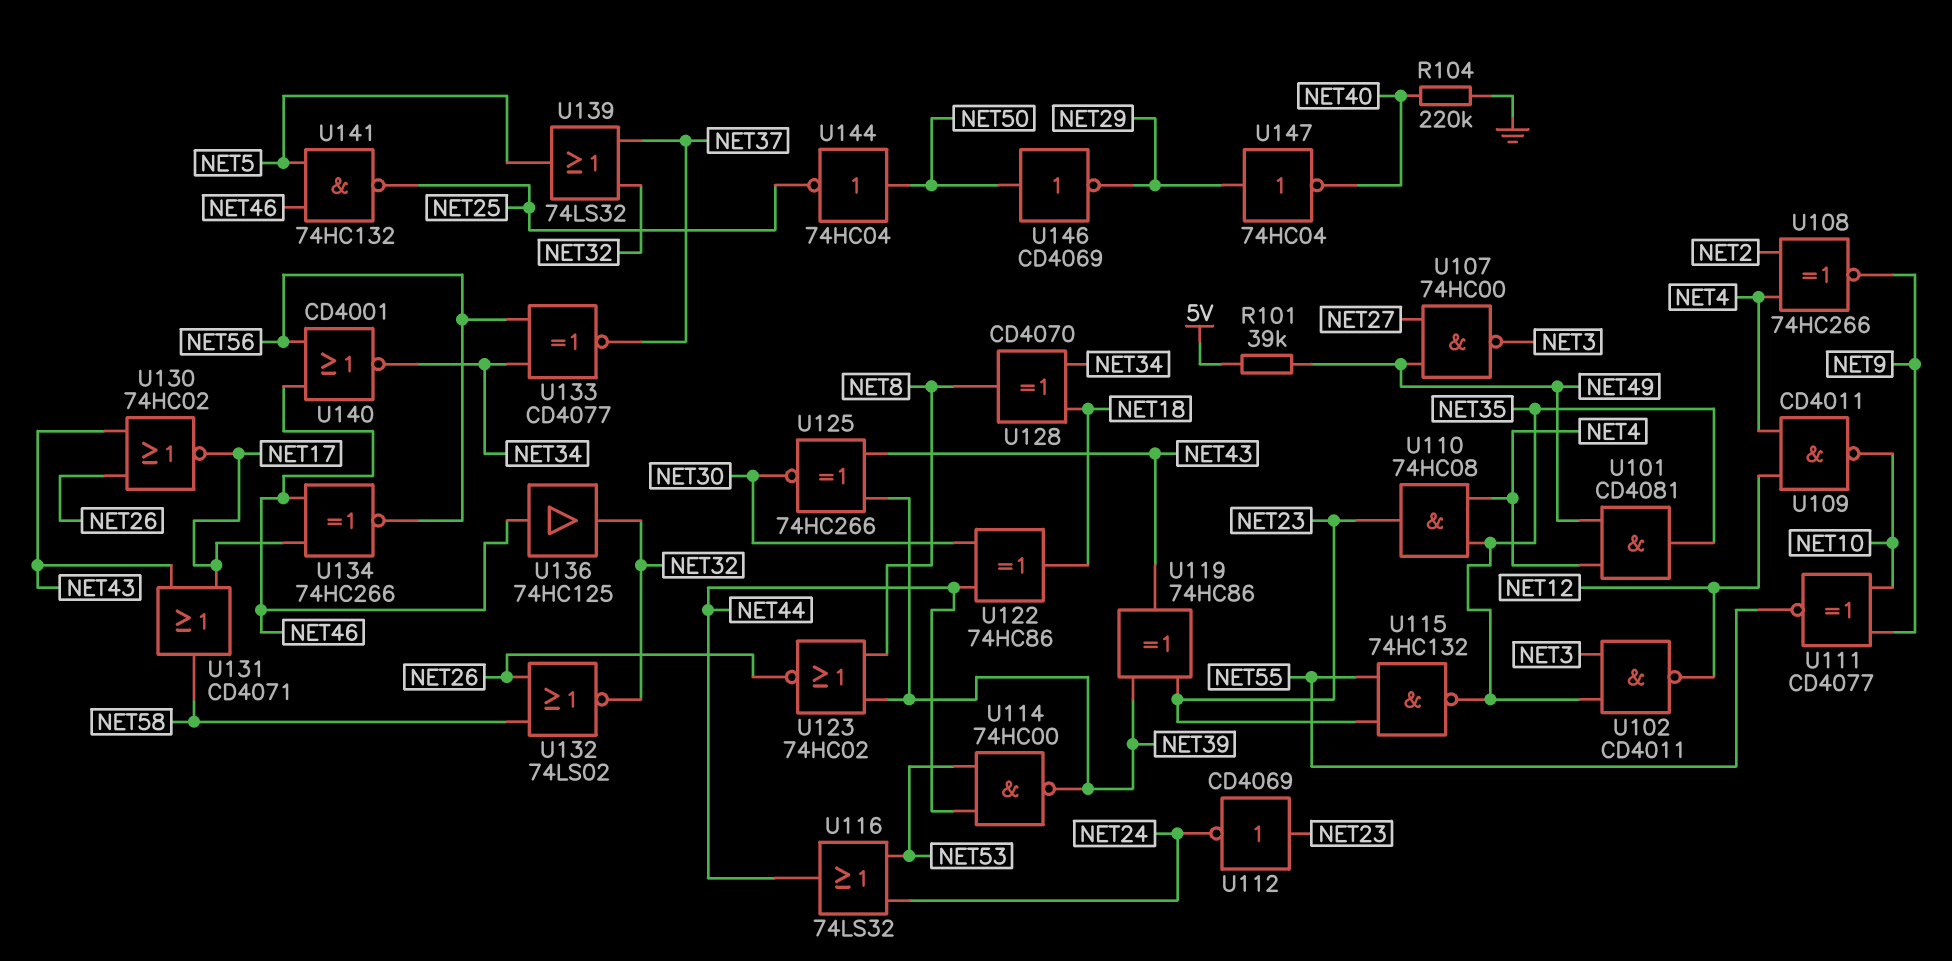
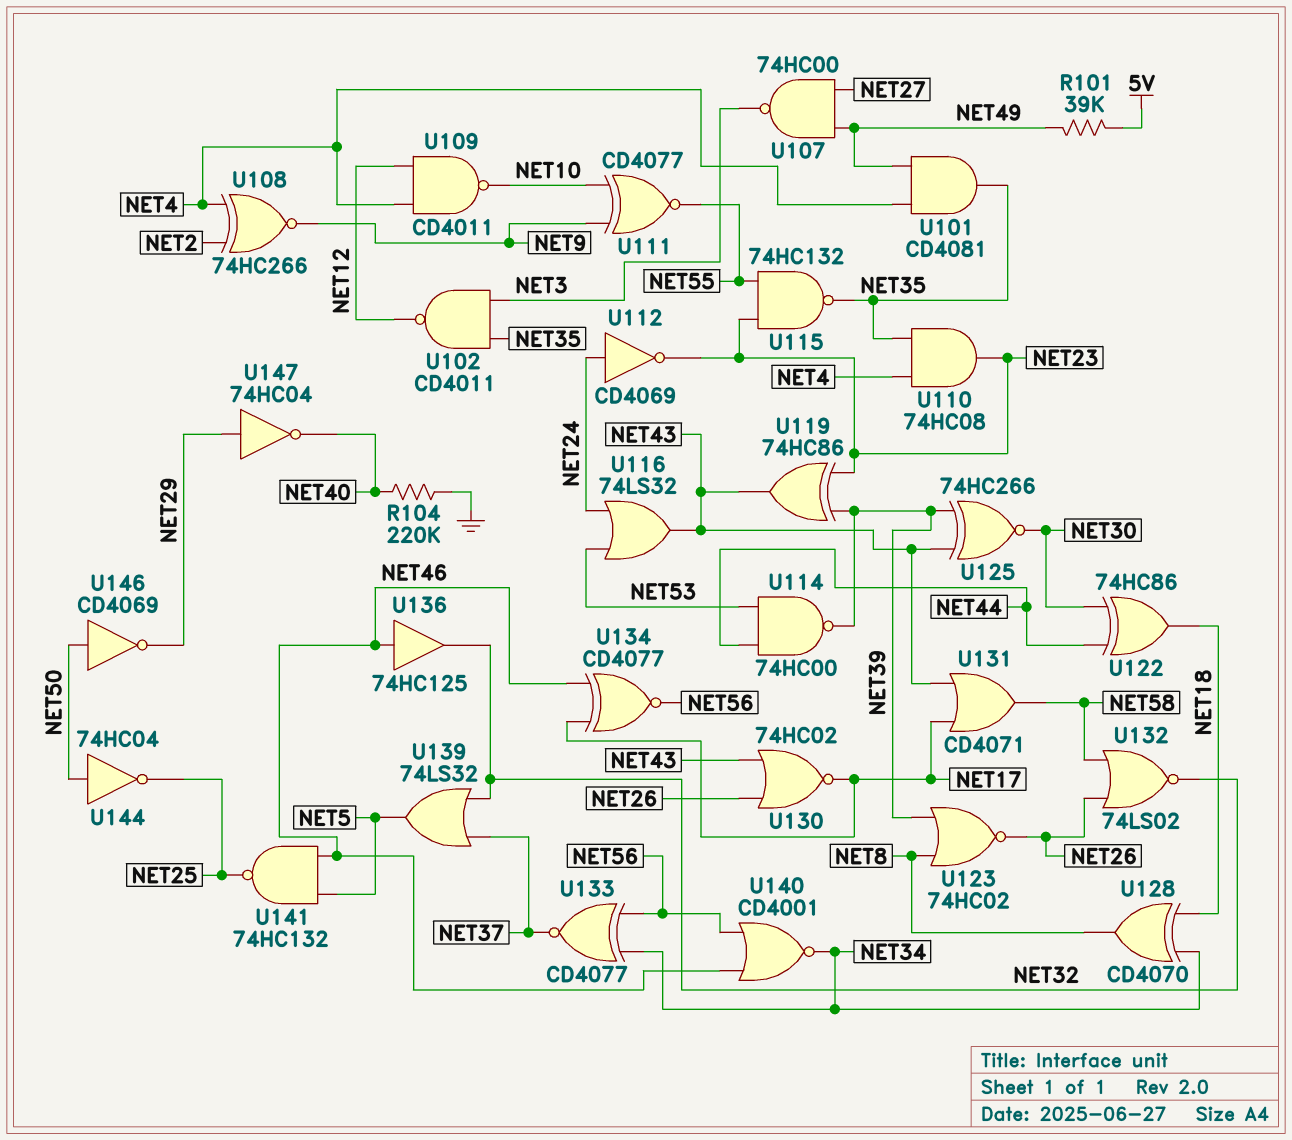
U112: NOT CD4069 (in NET23, out NET24) -> NOT CD4069 (in NET24, out NET23)
U116: OR 74LS32 (in NET24, in NET53, out NET44) -> OR 74LS32 (in NET24, in NET53, out NET43)
U134: XNOR 74HC266 (in NET17, in NET46, out NET56) -> XNOR CD4077 (in NET17, in NET46, out NET56)

